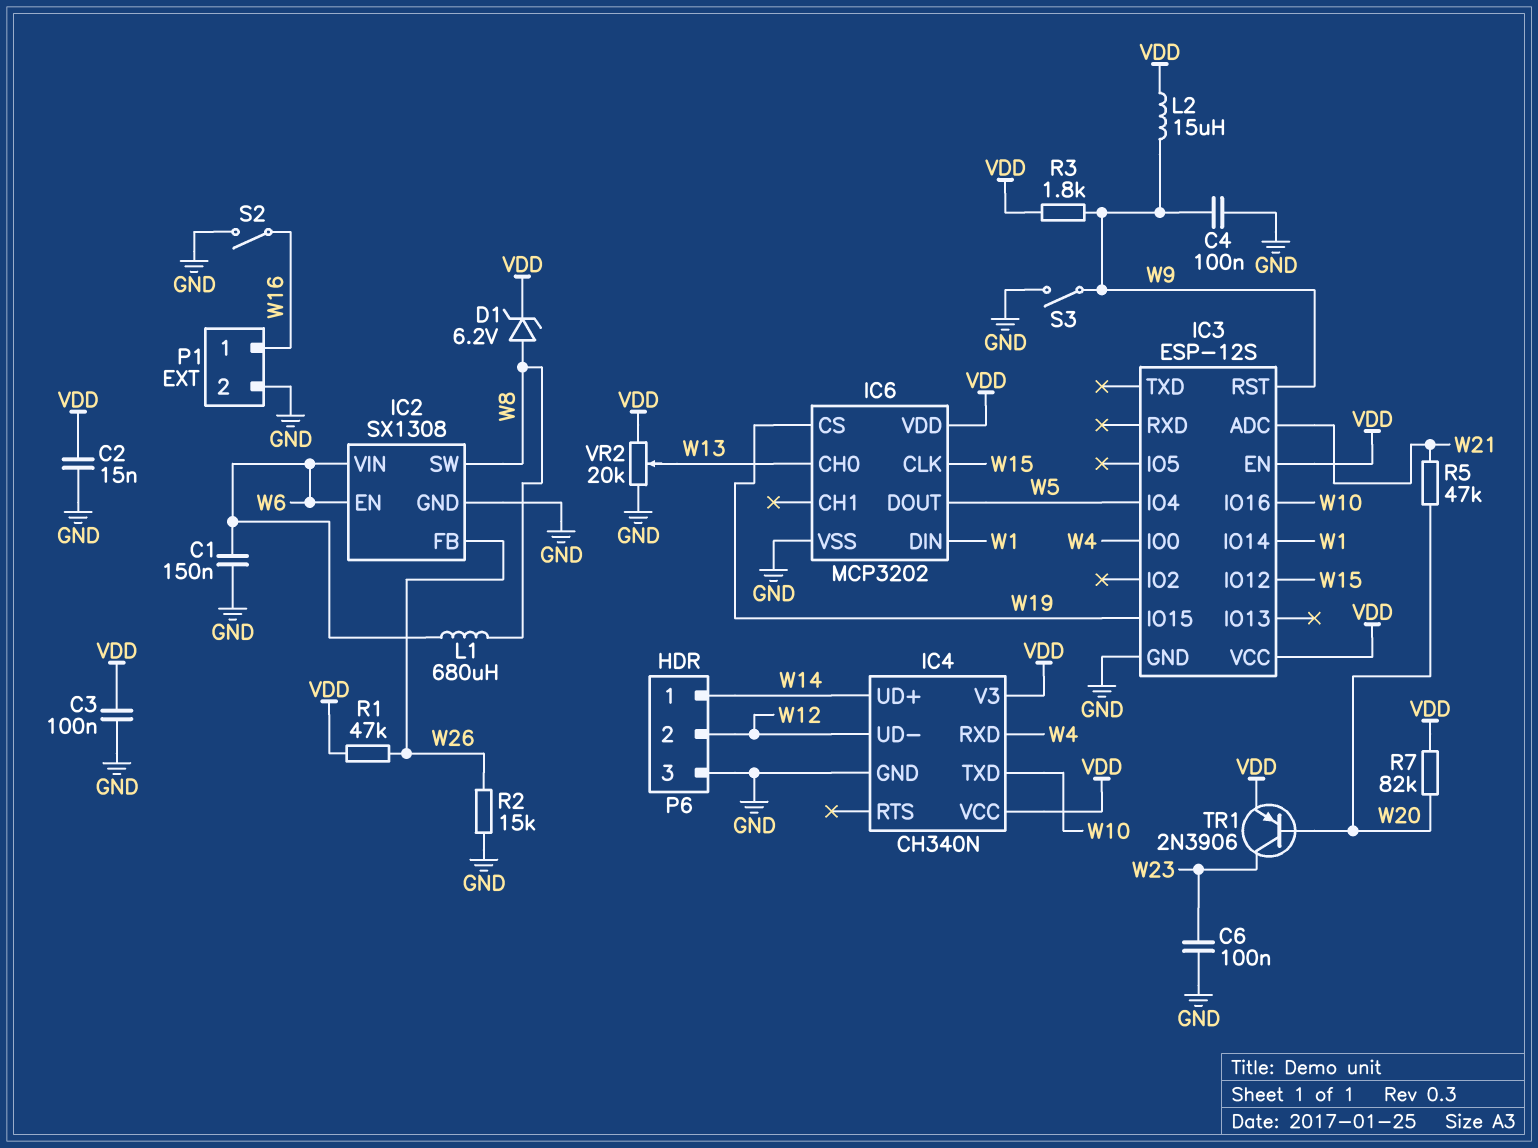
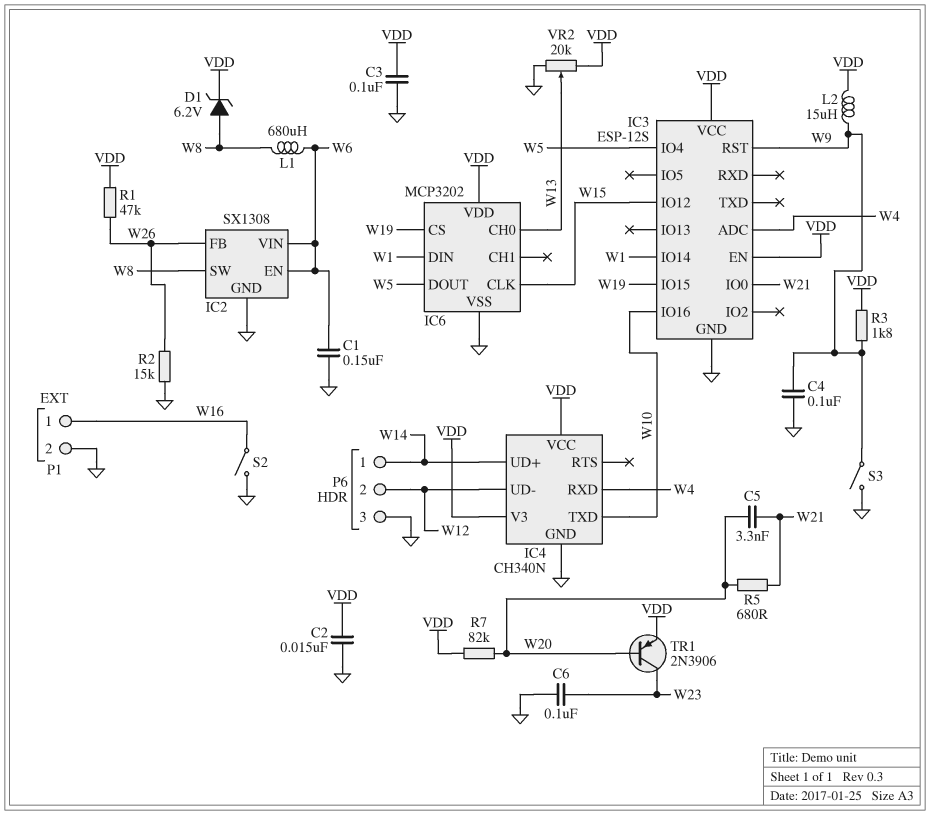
C5: none -> 3.3nF (W20, W21)
IC3 pin ADC: W21 -> W4
IC3 pin IO0: W4 -> W21
R5: 47k (W20, W21) -> 680 (W20, W21)

